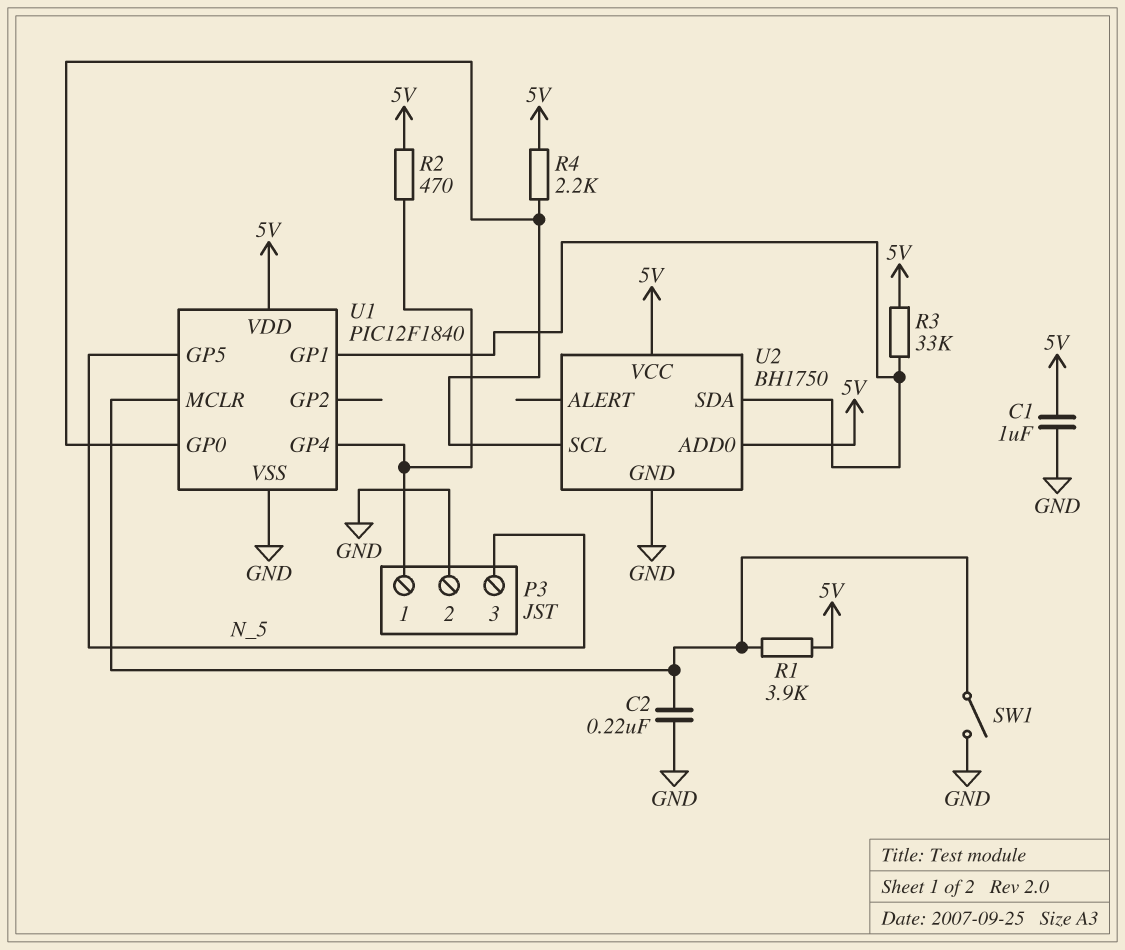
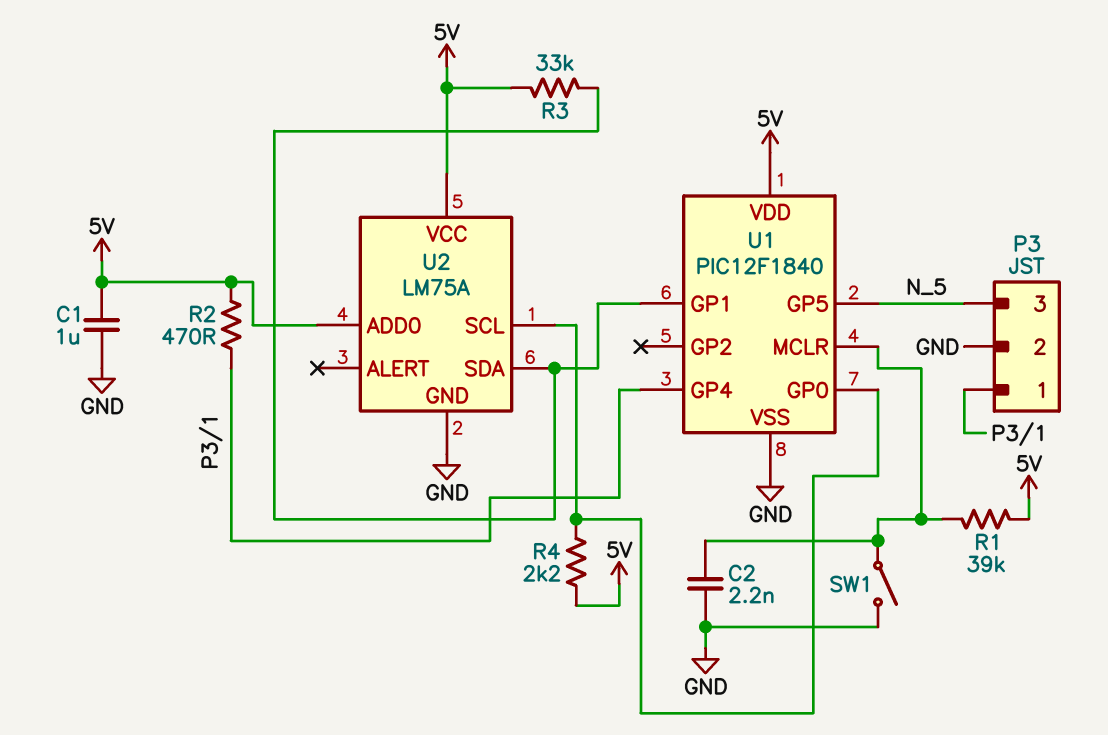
C2: 220nF (GND, U1/MCLR) -> 2.2nF (GND, U1/MCLR)
R1: 3.9k (5V, U1/MCLR) -> 39k (5V, U1/MCLR)
U2: BH1750 -> LM75A

